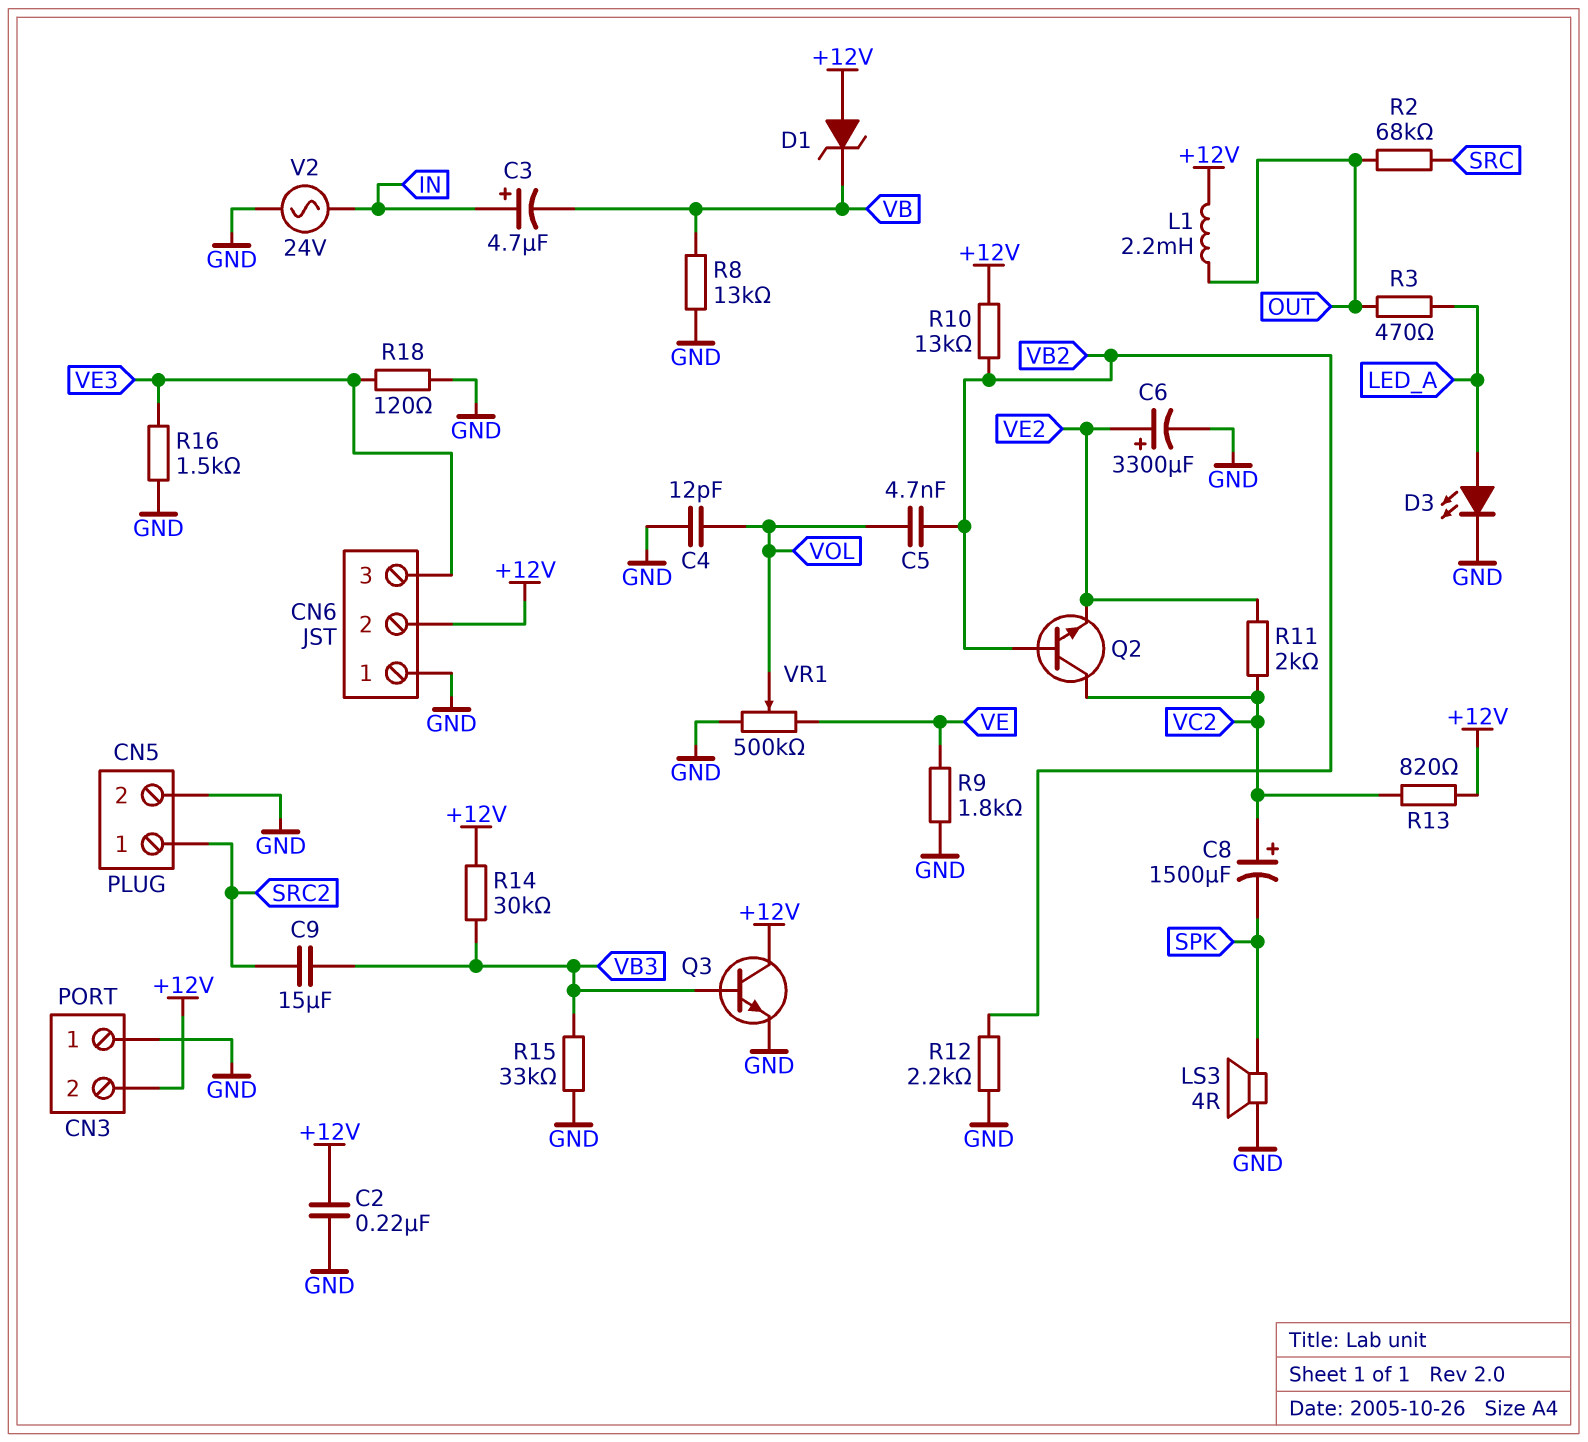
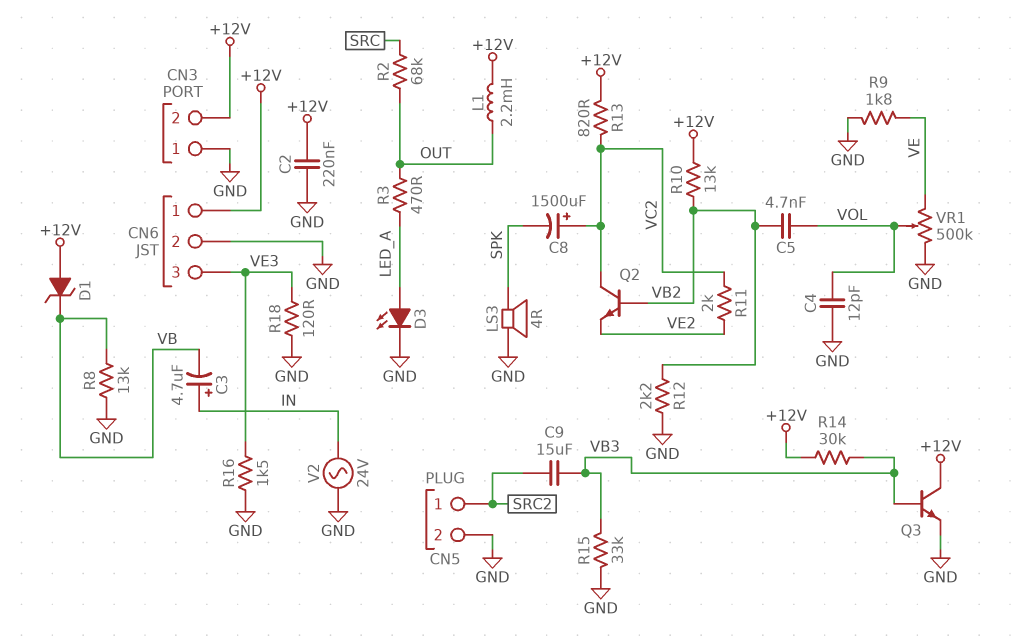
C6: 3300uF (plus VE2, minus GND) -> none
CN6 pin 1: GND -> +12V
CN6 pin 2: +12V -> GND

